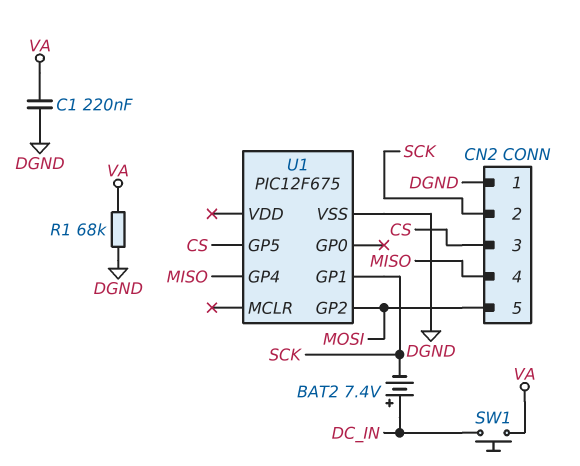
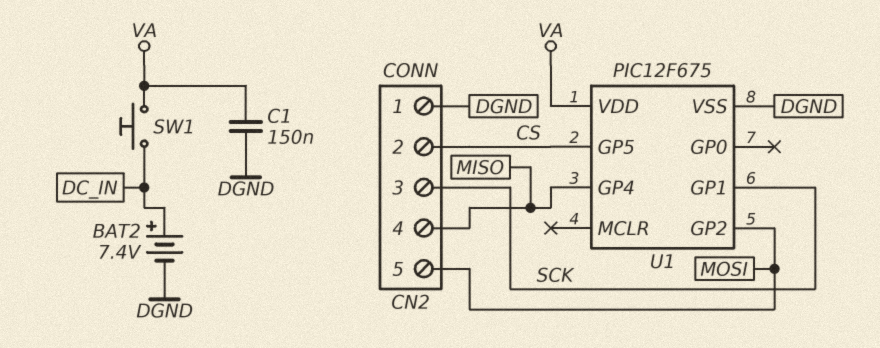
BAT2: 7.4V (plus DC_IN, minus SCK) -> 7.4V (plus DC_IN, minus DGND)
C1: 220nF (DGND, VA) -> 150nF (DGND, VA)
CN2 pin 2: SCK -> CS
CN2 pin 3: CS -> SCK
R1: 68k (DGND, VA) -> none
U1 pin VDD: none -> VA

